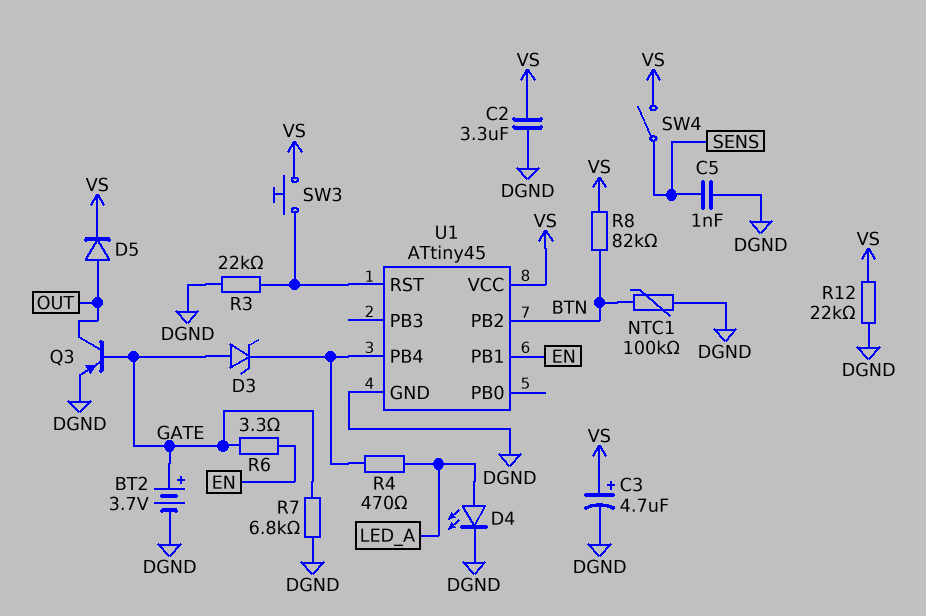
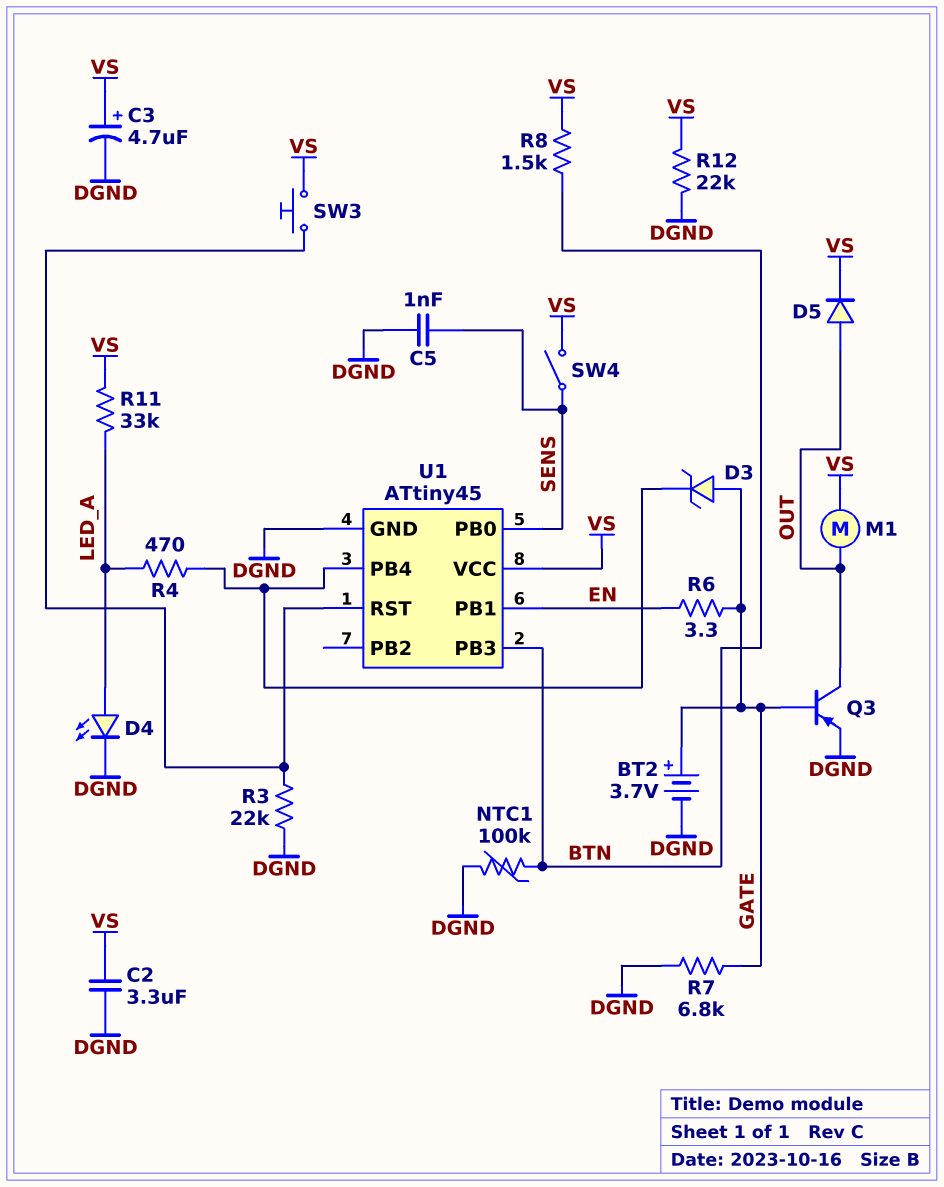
M1: none -> motor (OUT, VS)
R8: 82k (BTN, VS) -> 1.5k (BTN, VS)
R11: none -> 33k (LED_A, VS)
U1 pin PB0: none -> SENS
U1 pin PB2: BTN -> none
U1 pin PB3: none -> BTN

